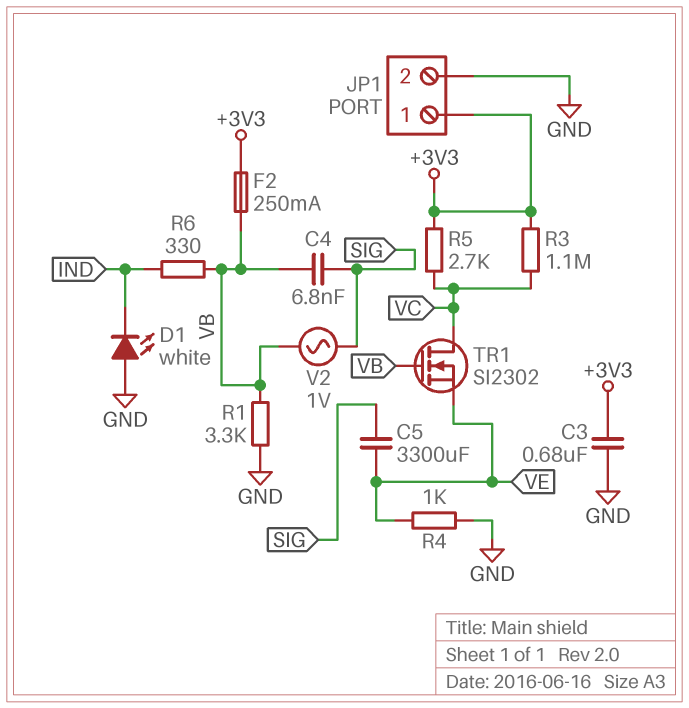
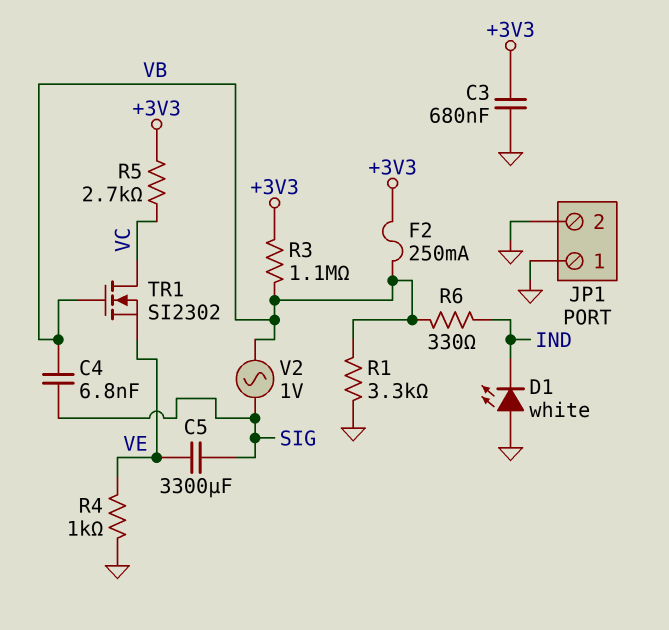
JP1 pin 1: +3V3 -> GND
R3: 1.1M (+3V3, VC) -> 1.1M (+3V3, VB)

